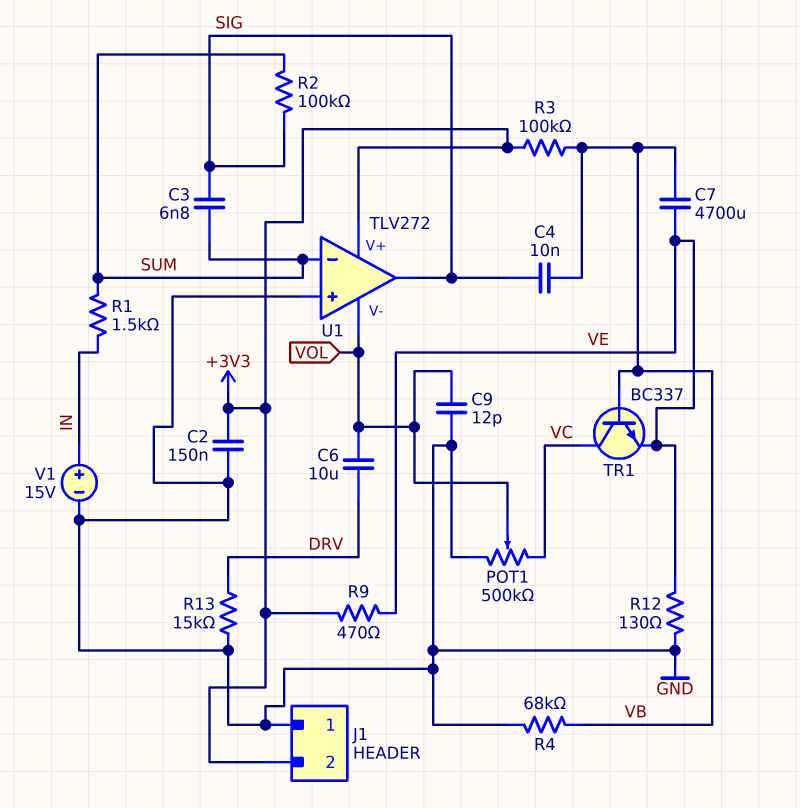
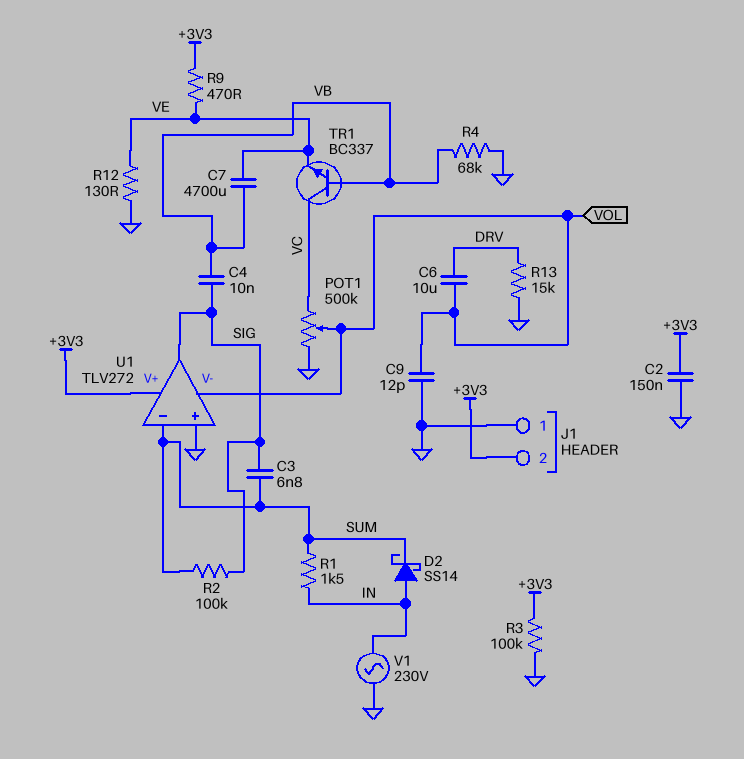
D2: none -> schottky SS14 (A IN, K SUM)
R3: 100k (+3V3, VB) -> 100k (+3V3, GND)
V1: 15V (plus IN, minus GND) -> AC 230V (GND, IN)

